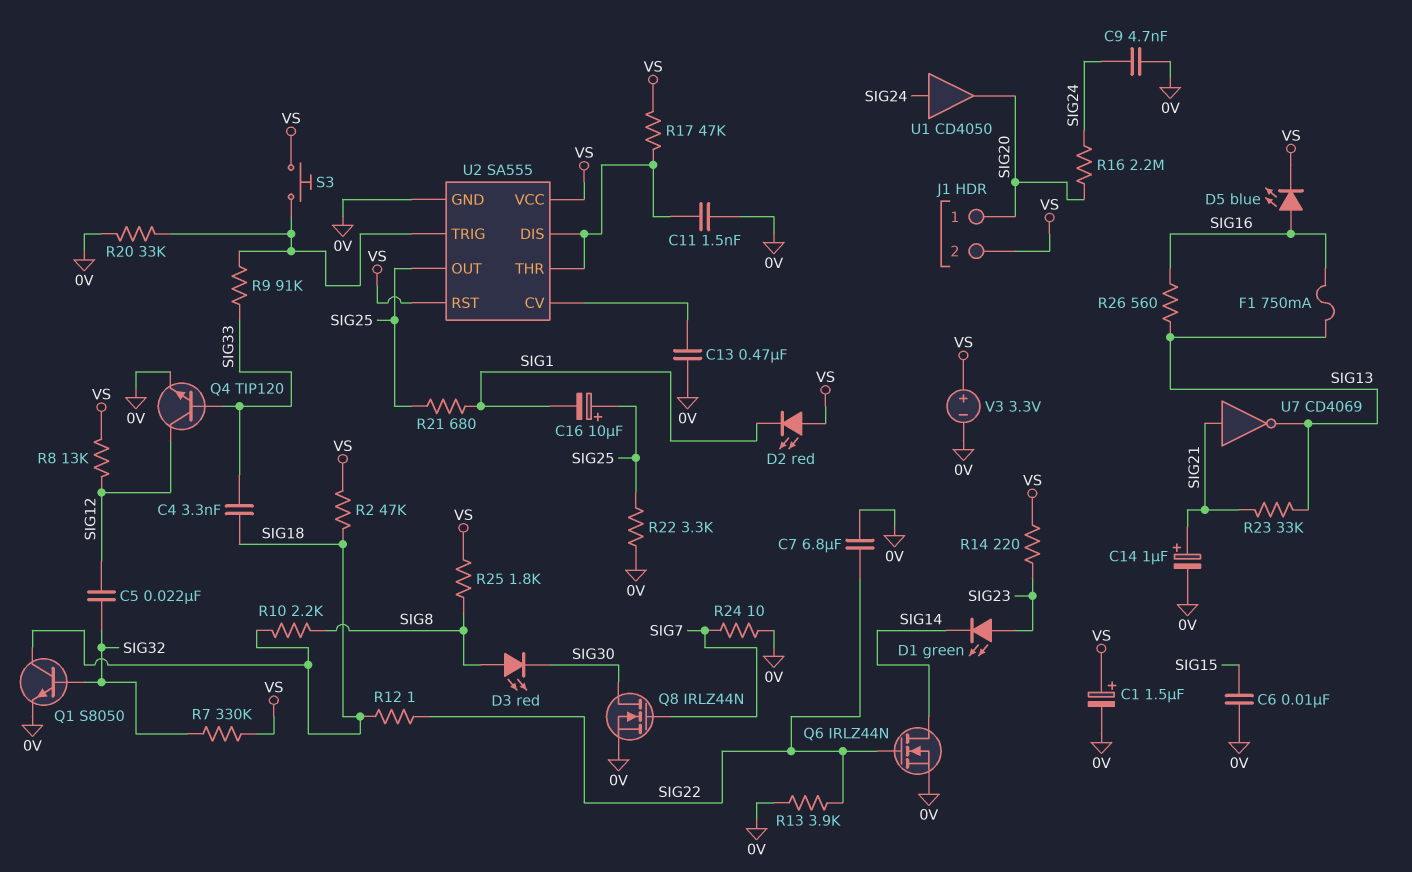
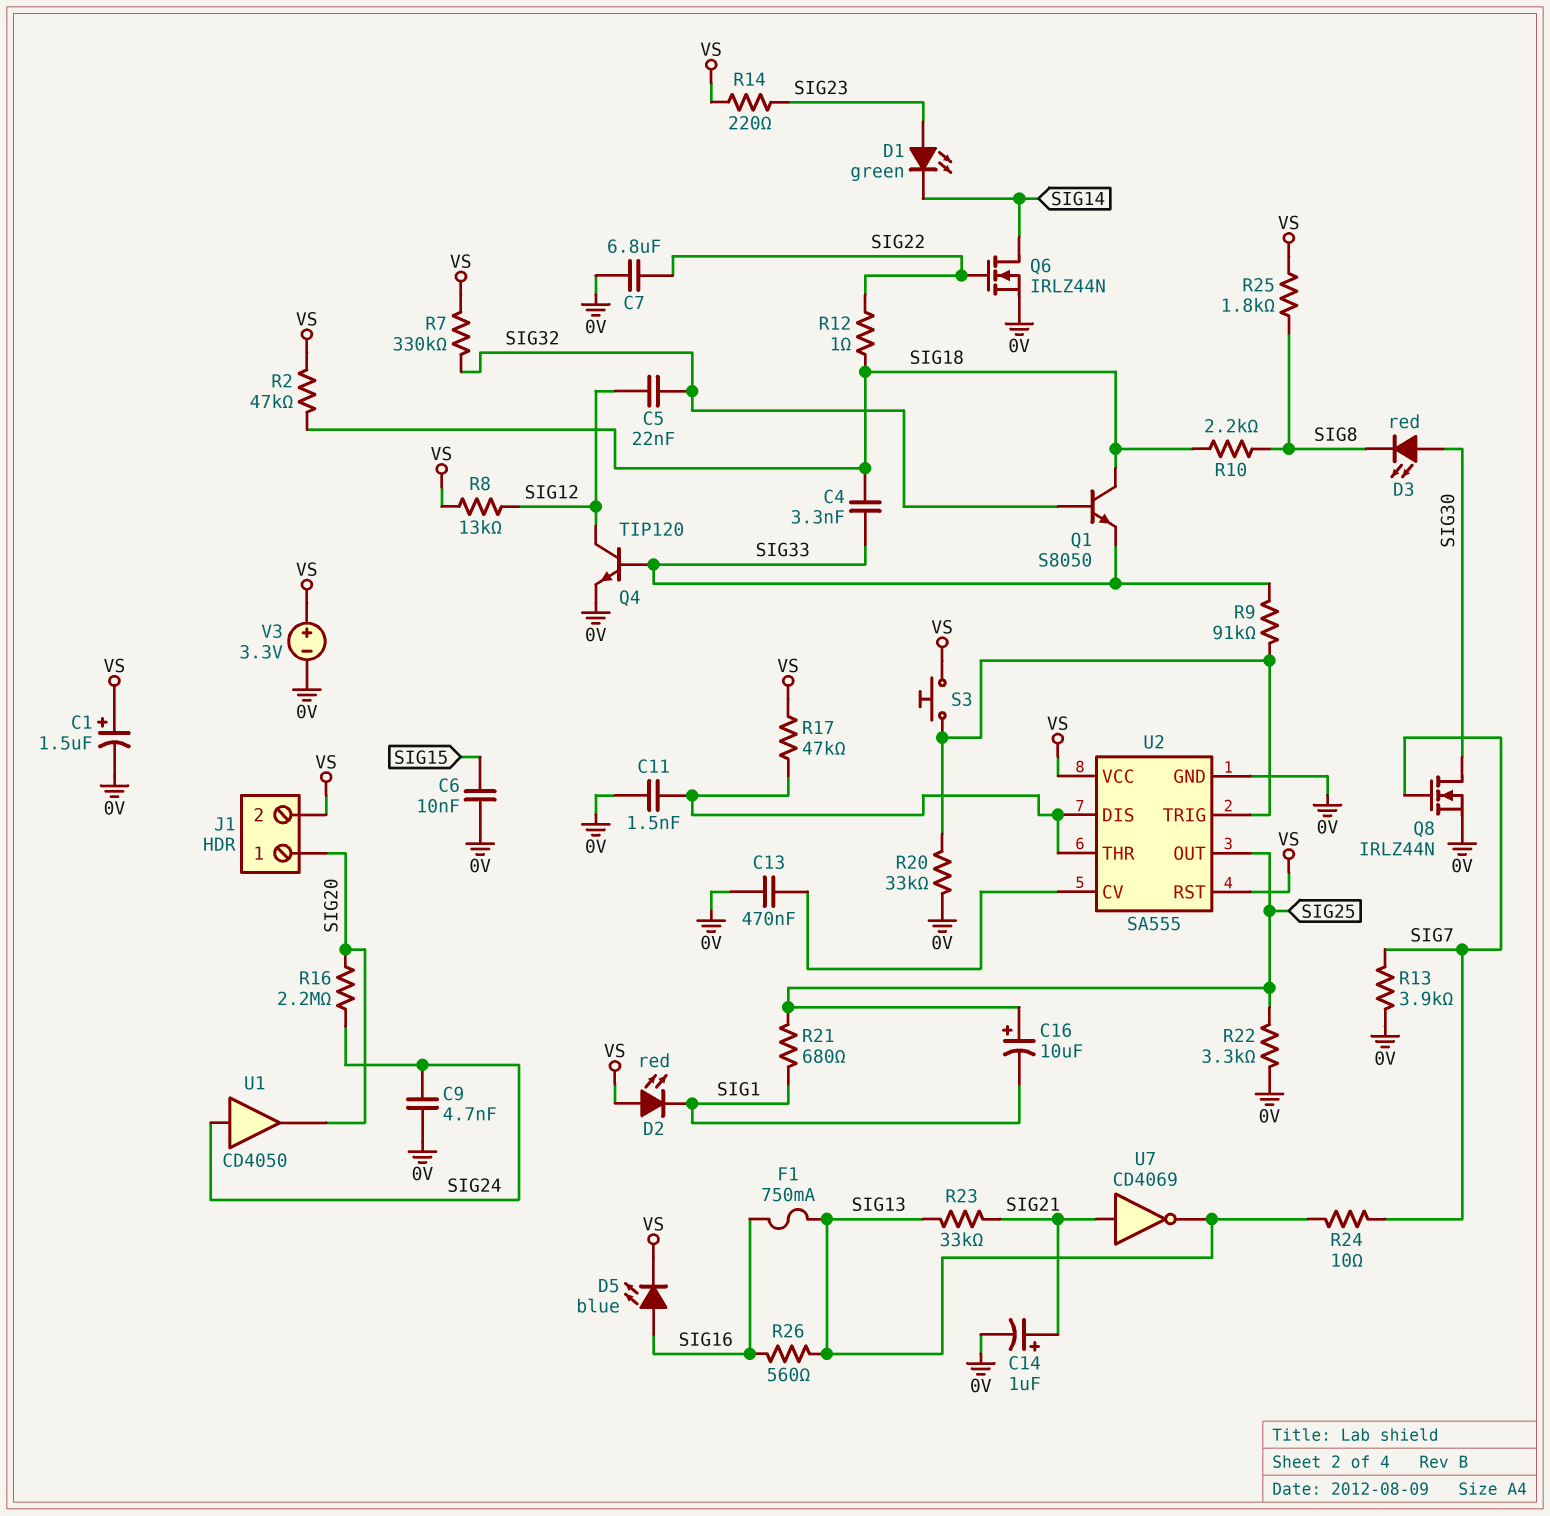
D3: LED red (A SIG8, K SIG30) -> LED red (A SIG30, K SIG8)
Q1: NPN S8050 (B SIG32, C SIG18, E 0V) -> NPN S8050 (B SIG32, C SIG18, E SIG33)
R13: 3.9k (0V, SIG22) -> 3.9k (0V, SIG7)
R24: 10 (0V, SIG7) -> 10 (SIG7, SIG13)

